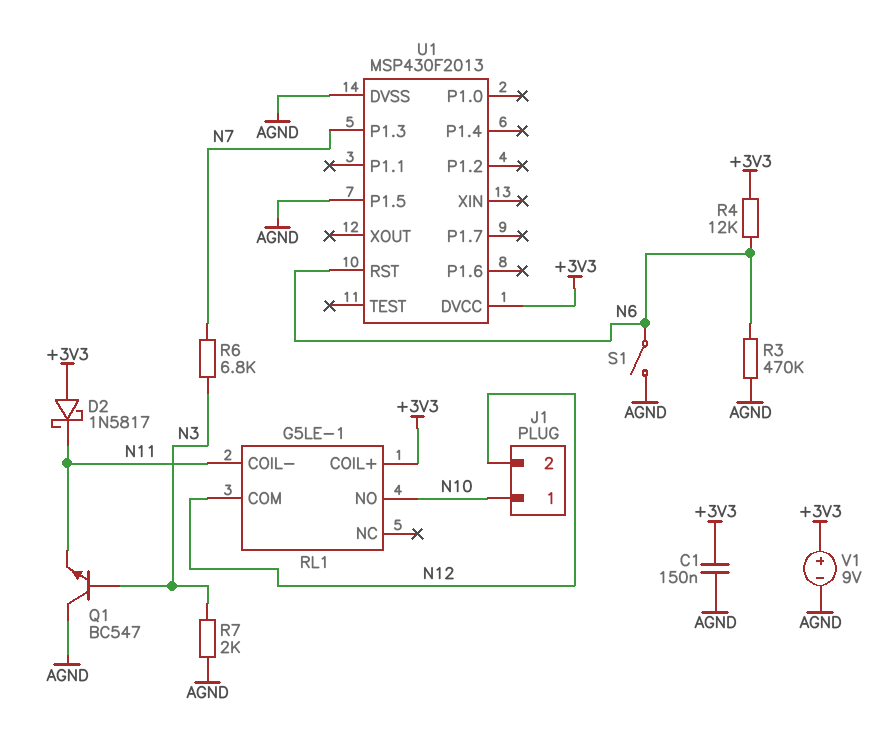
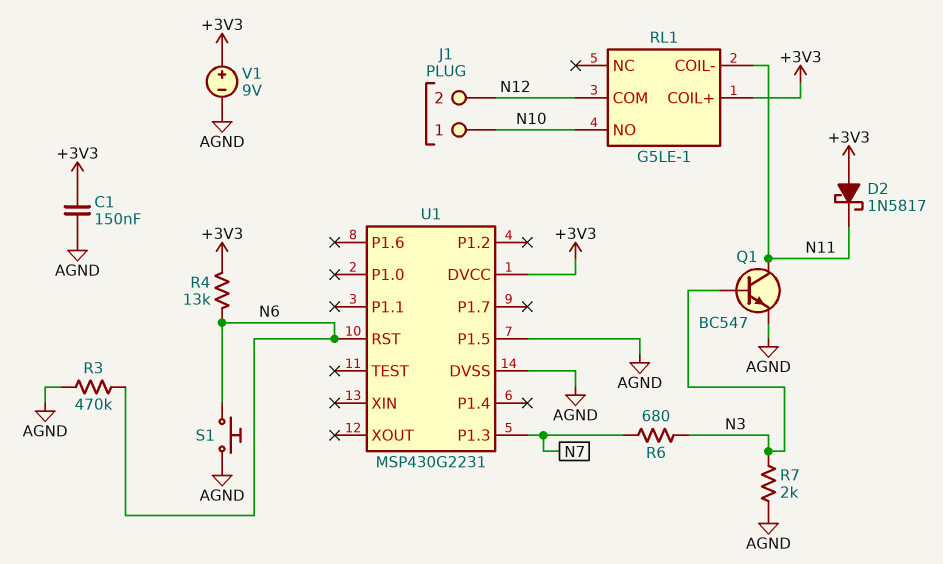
Q1: NPN BC547 (B N3, C AGND, E N11) -> NPN BC547 (B N3, C N11, E AGND)
R4: 12k (+3V3, N6) -> 13k (+3V3, N6)
R6: 6.8k (N3, N7) -> 680 (N3, N7)
S1: switch (AGND, N6) -> button (AGND, N6)
U1: MSP430F2013 -> MSP430G2231

